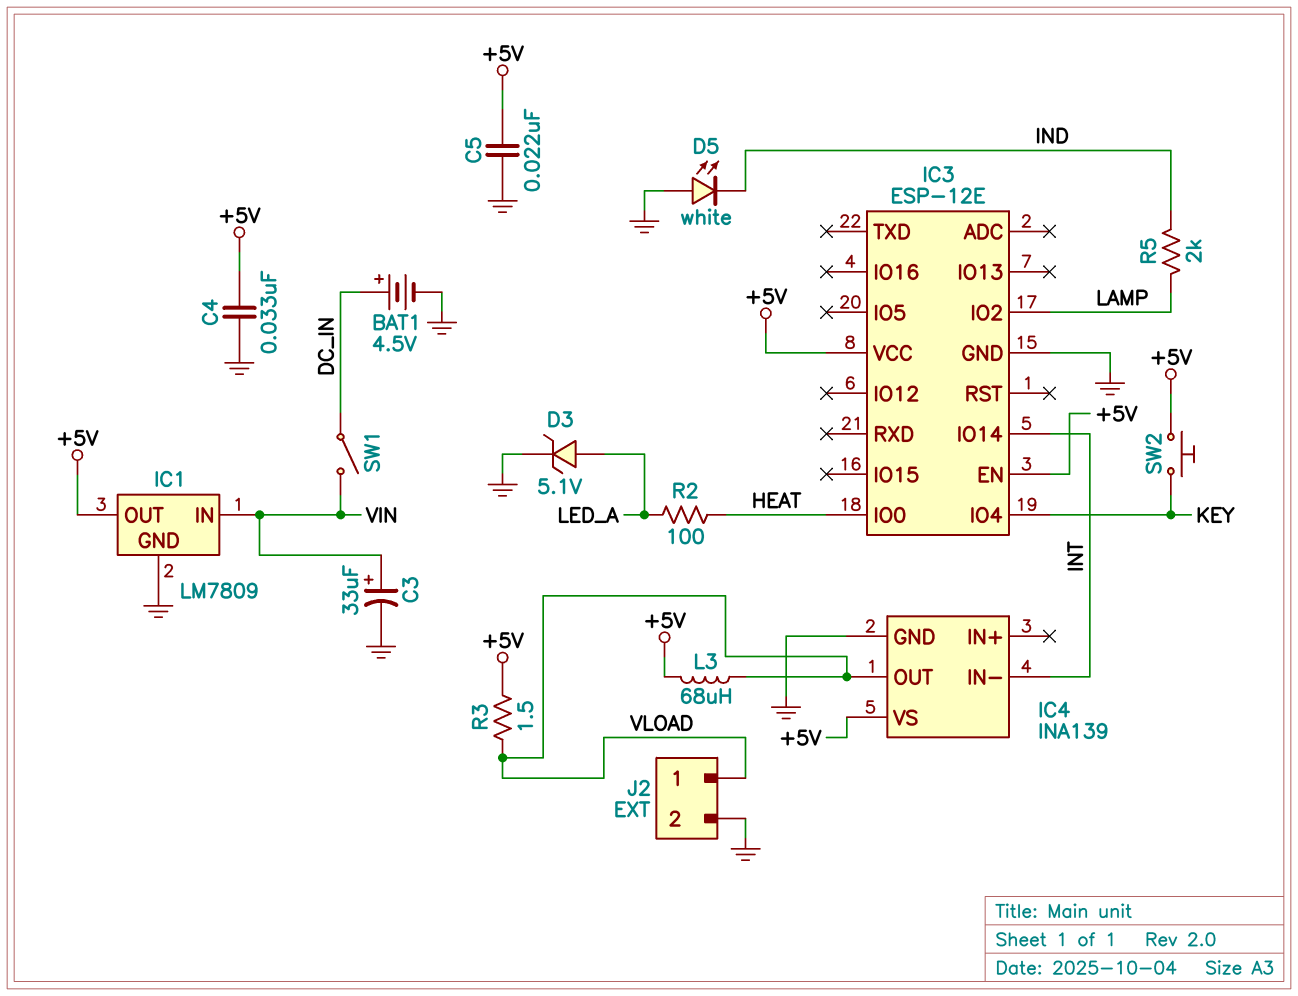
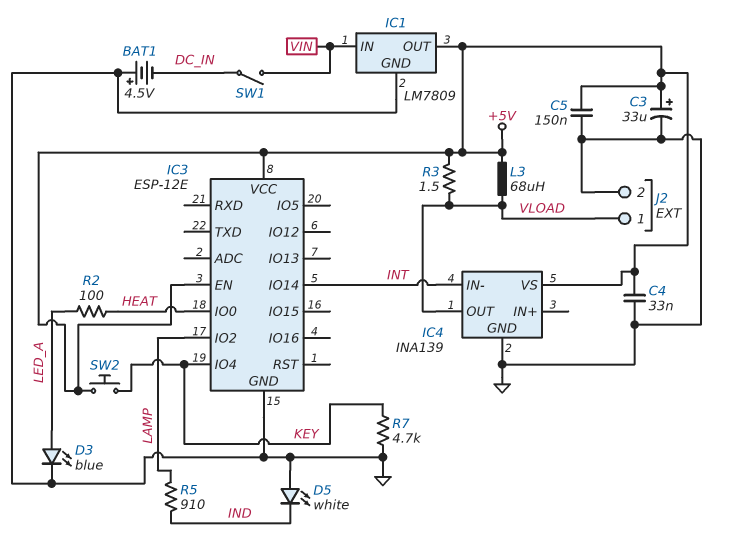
BAT1: 4.5V (plus DC_IN, minus GND) -> 4.5V (plus GND, minus DC_IN)
C3: 33uF (plus VIN, minus GND) -> 33uF (plus +5V, minus GND)
C5: 22nF (+5V, GND) -> 150nF (+5V, GND)
D3: zener 5.1V (A LED_A, K GND) -> LED blue (A LED_A, K GND)
R5: 2k (IND, LAMP) -> 910 (IND, LAMP)
R7: none -> 4.7k (GND, KEY)

